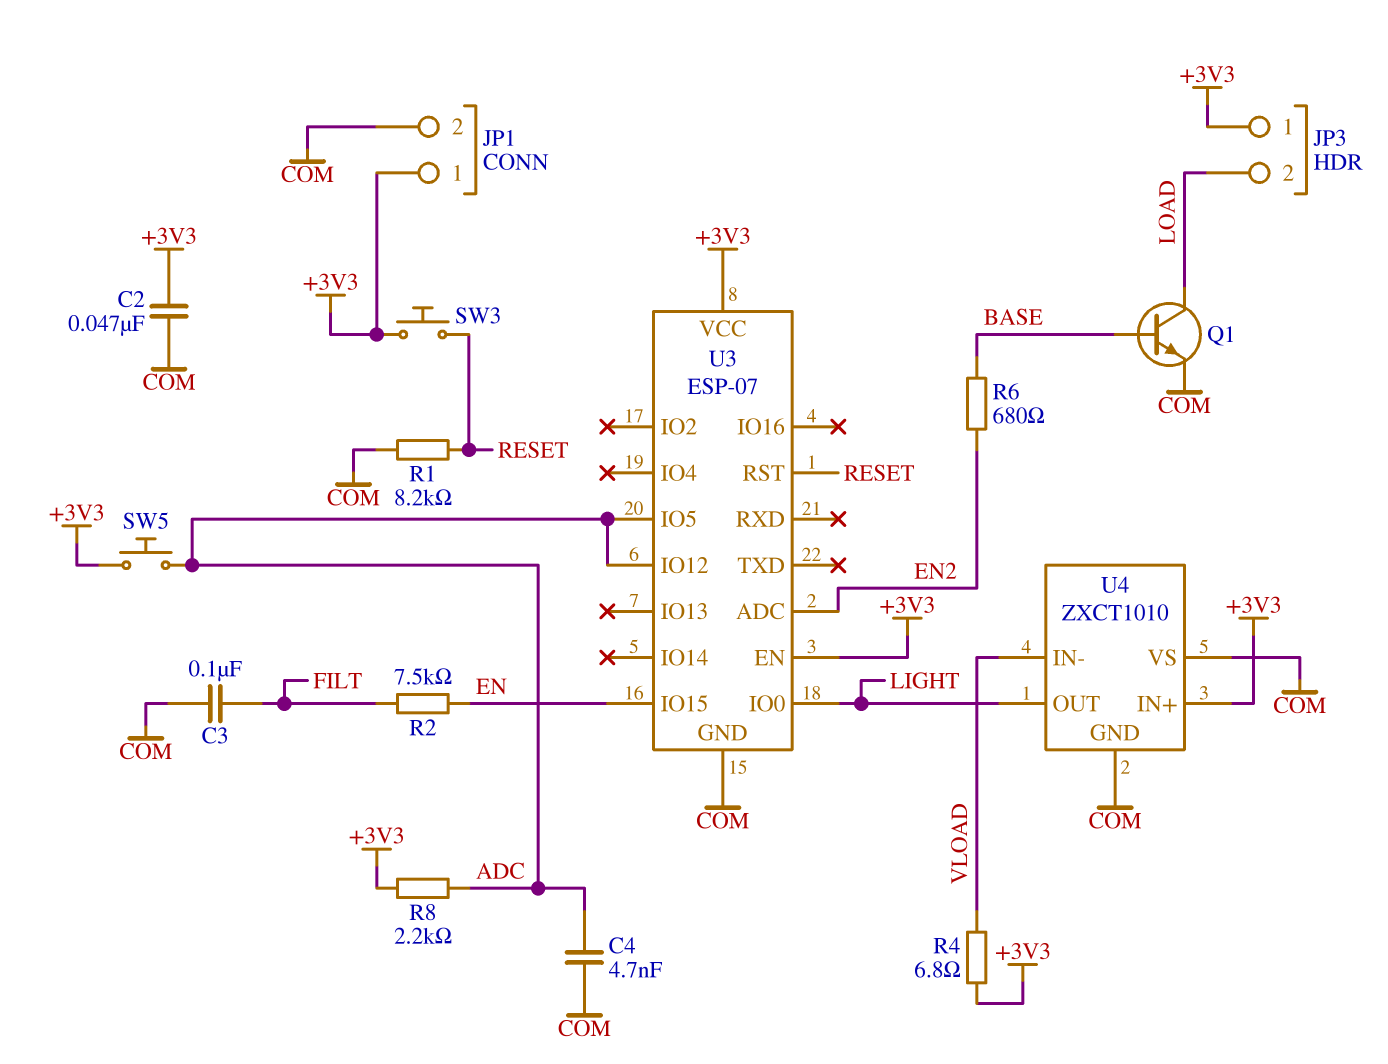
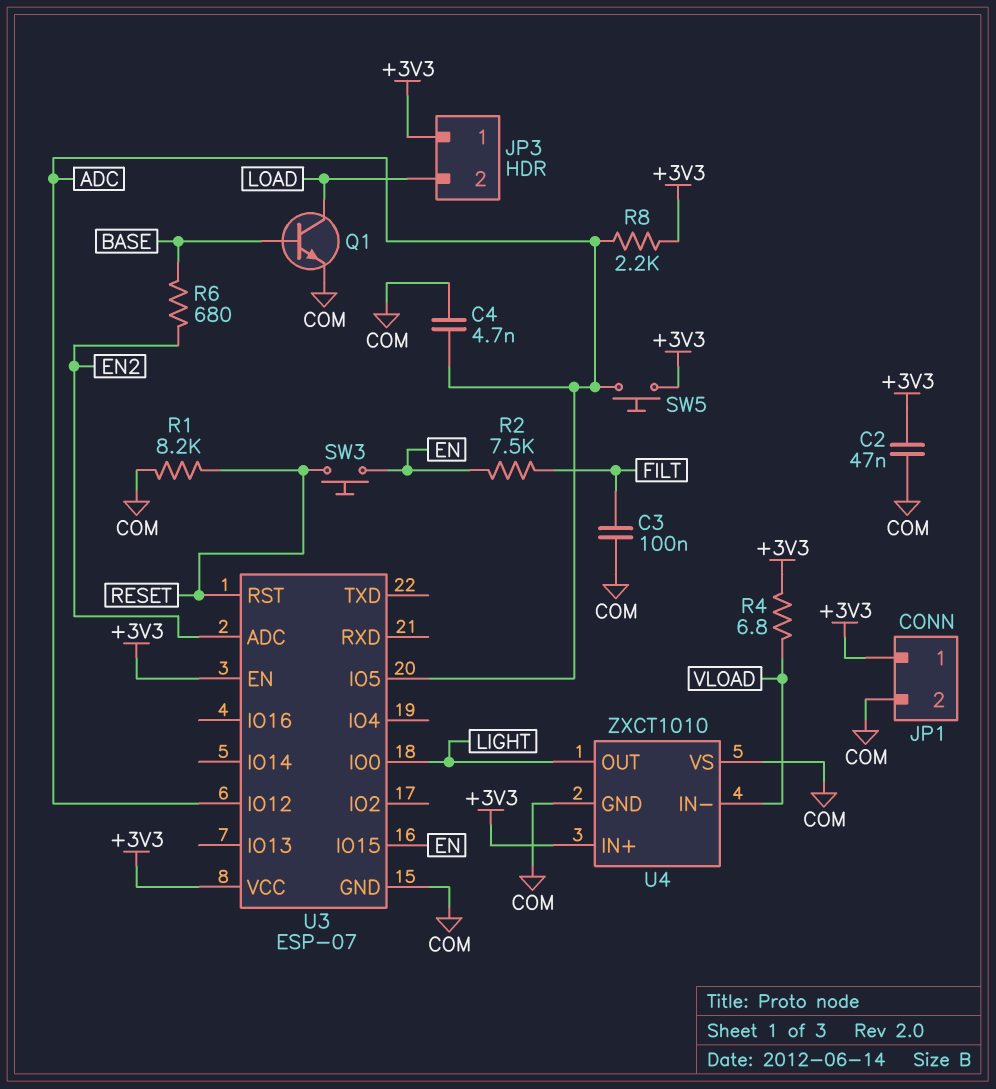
SW3: button (+3V3, RESET) -> button (EN, RESET)

